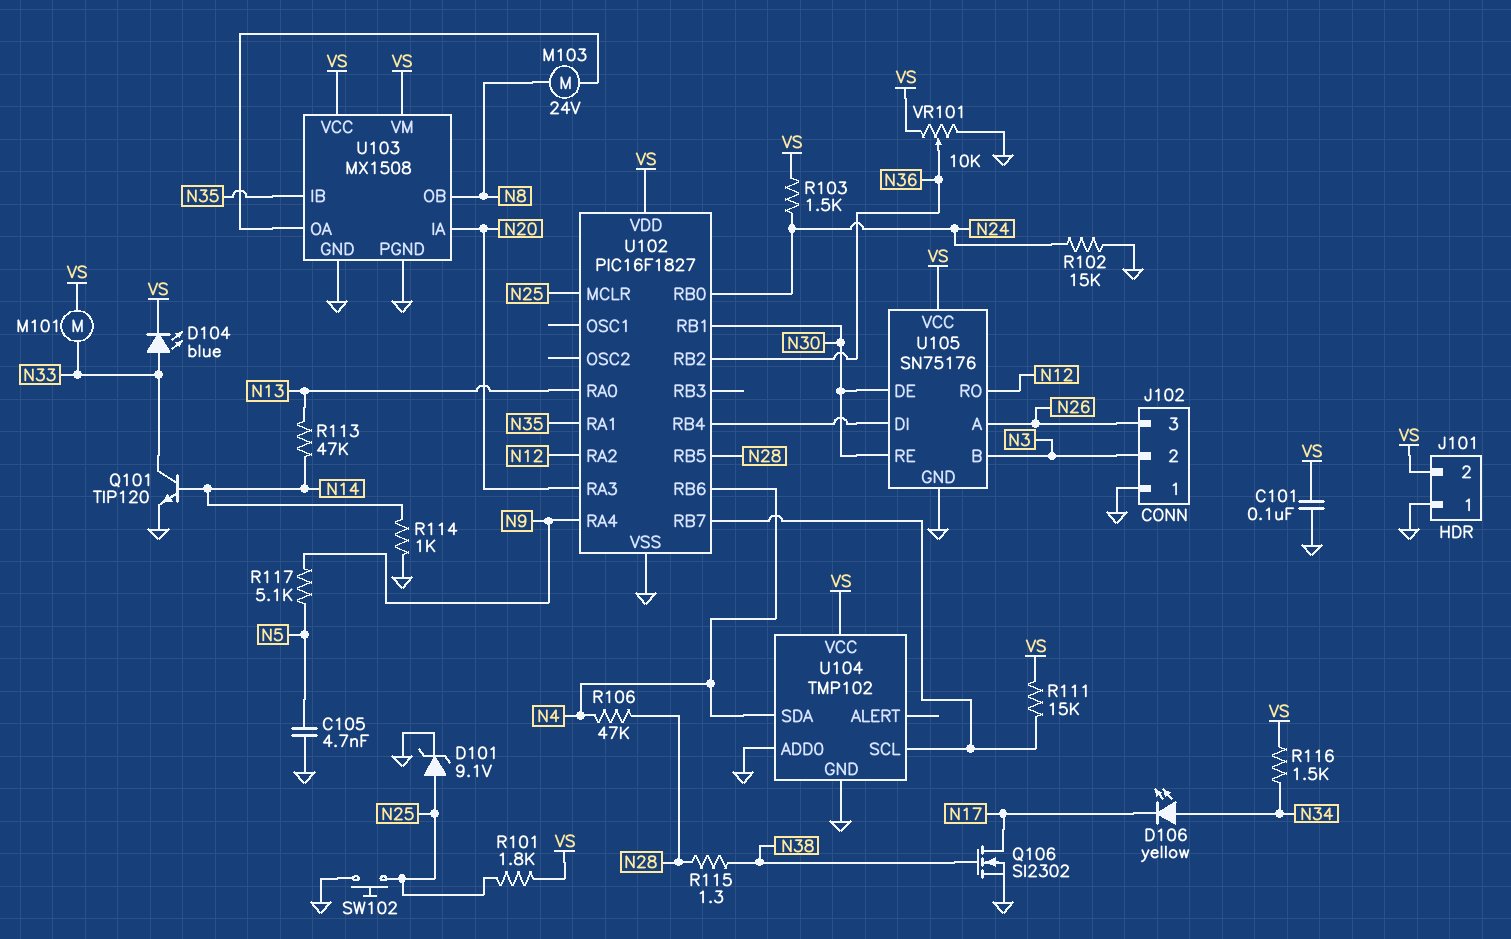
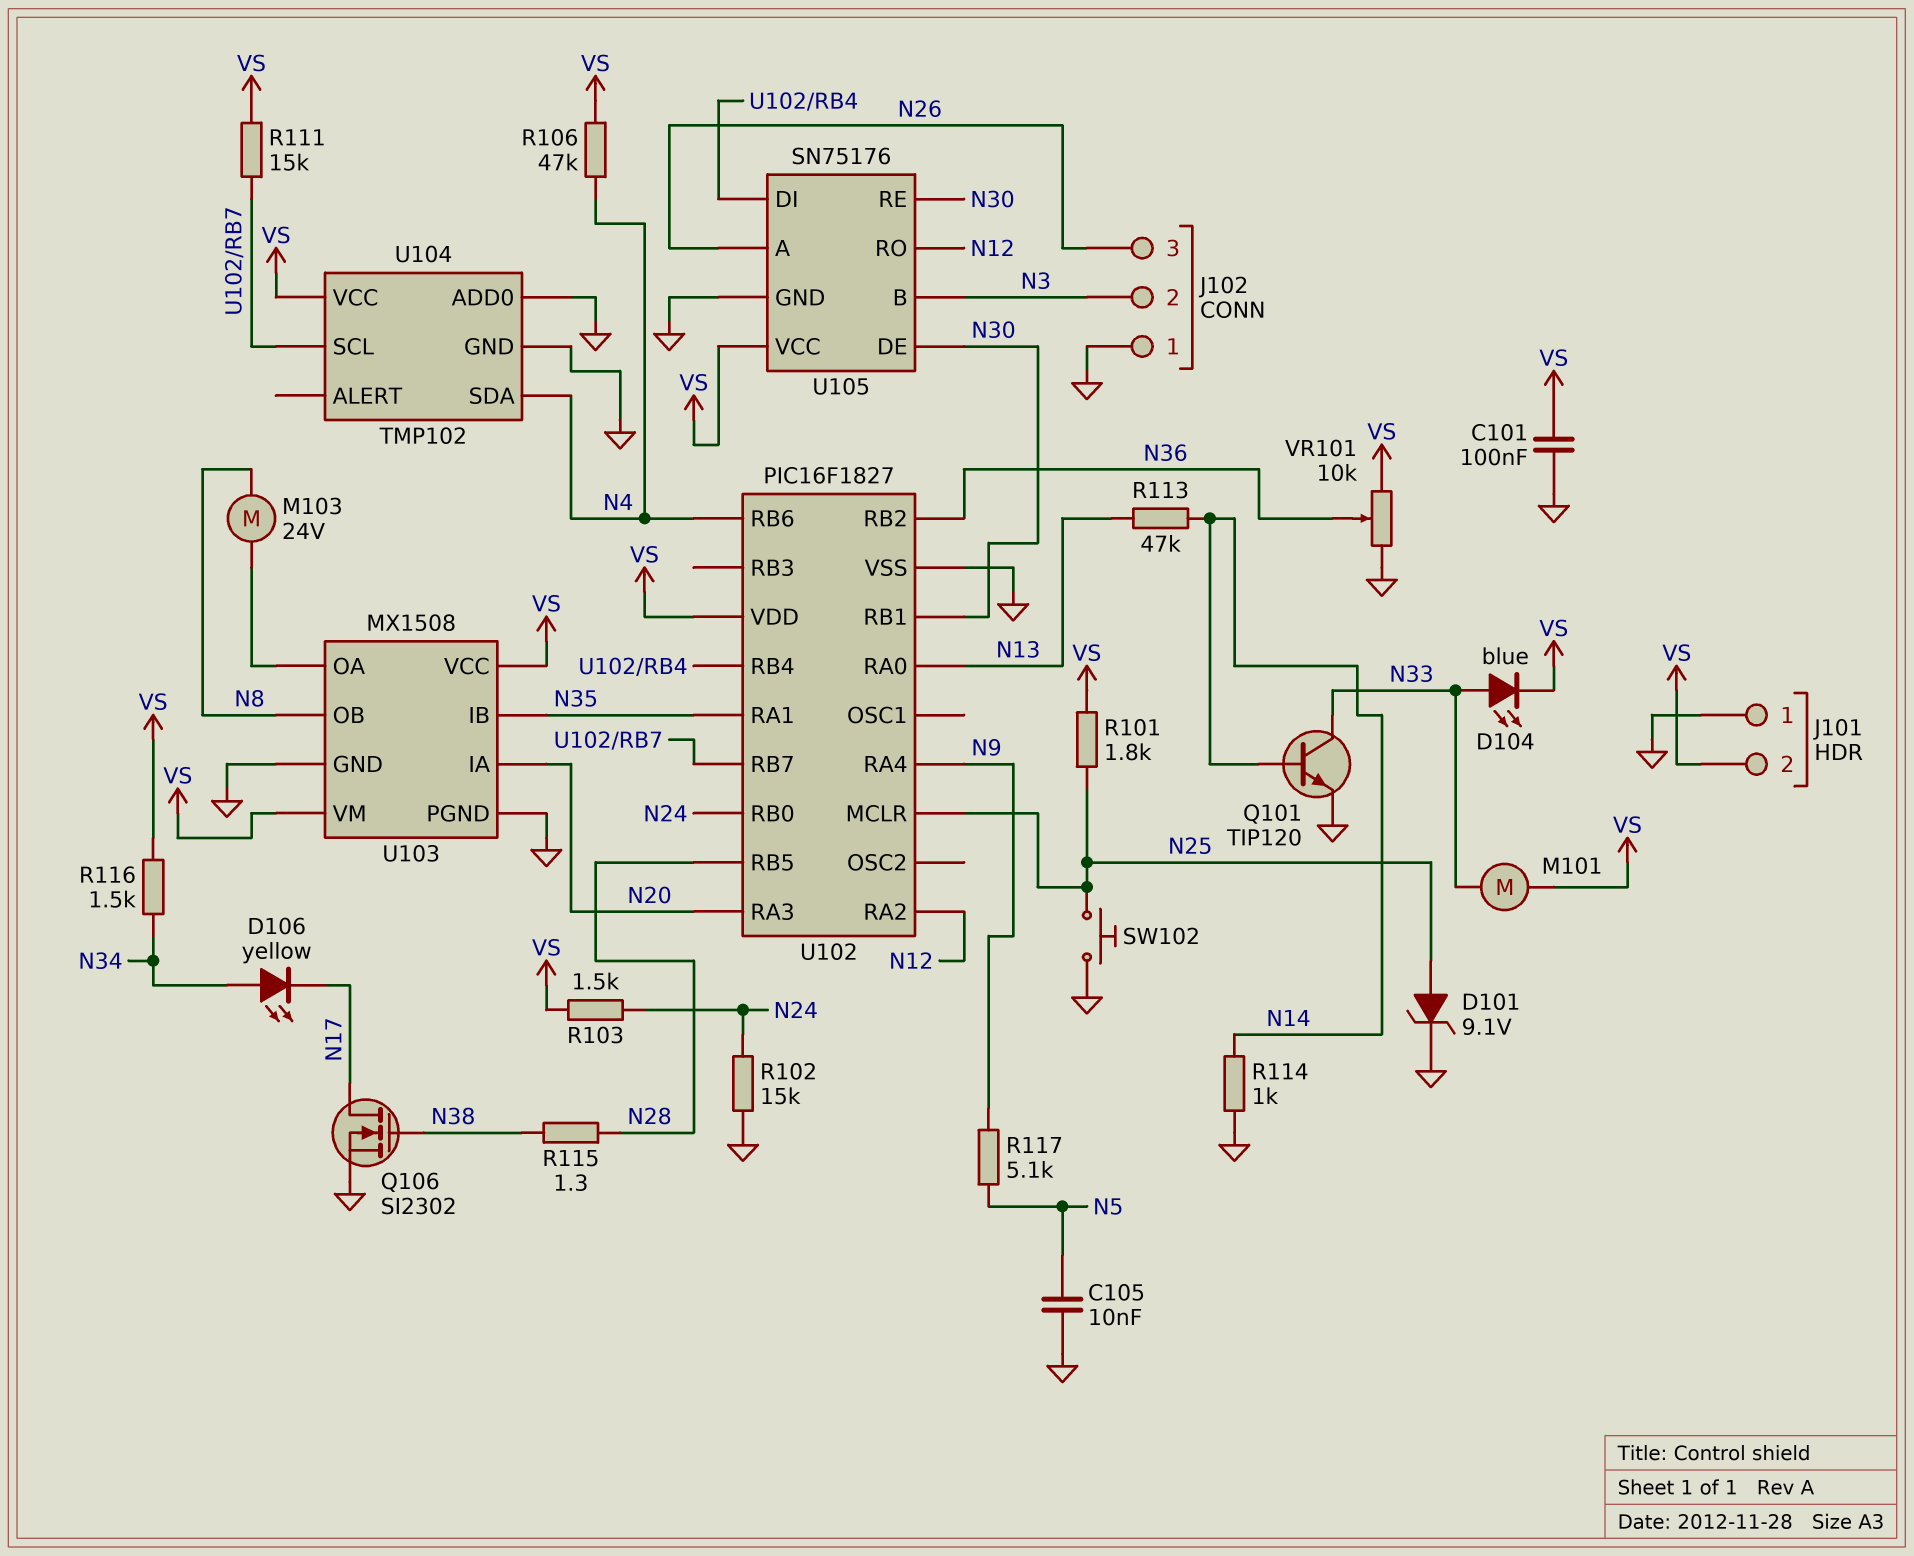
C105: 4.7nF (GND, N5) -> 10nF (GND, N5)
R106: 47k (N4, N28) -> 47k (N4, VS)

